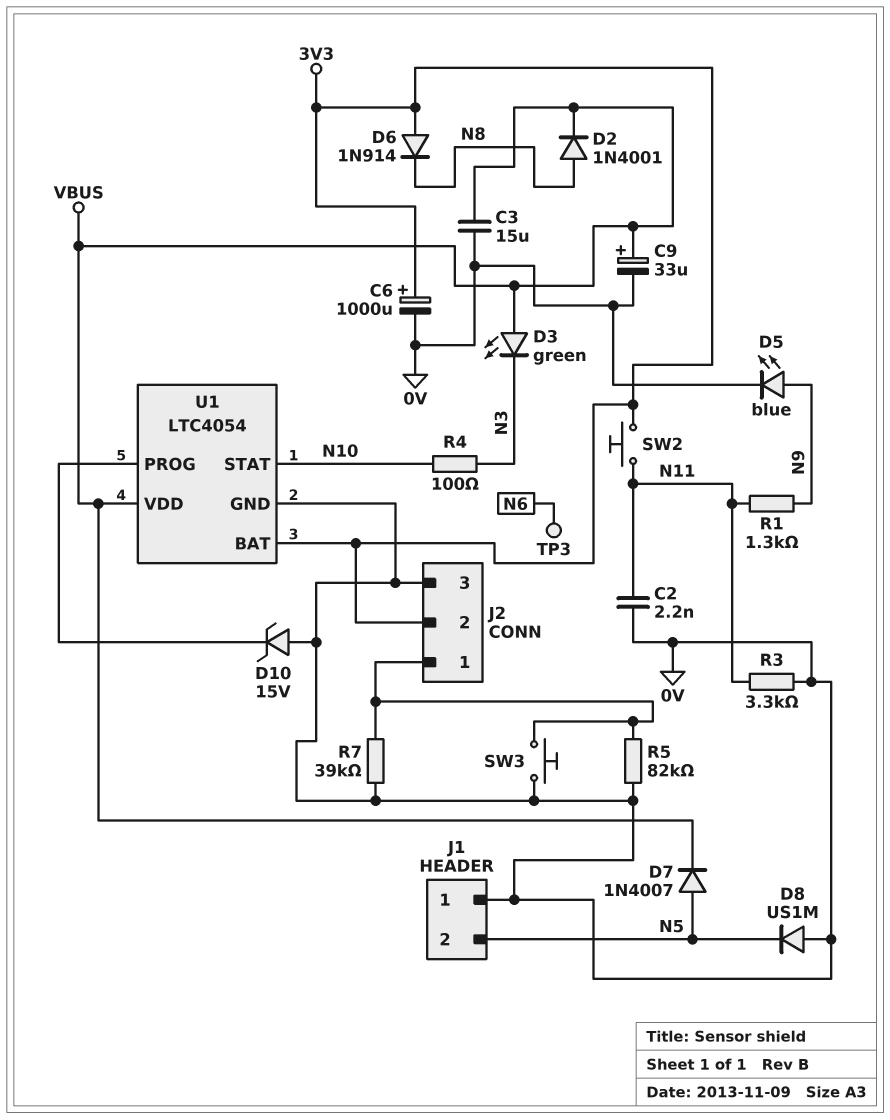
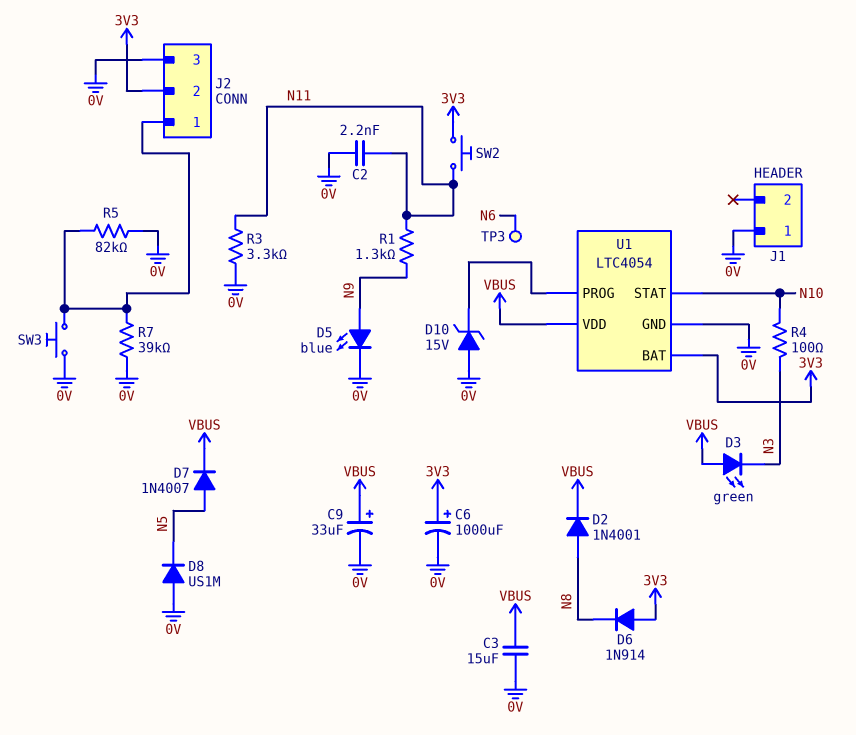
J1 pin 2: N5 -> none

